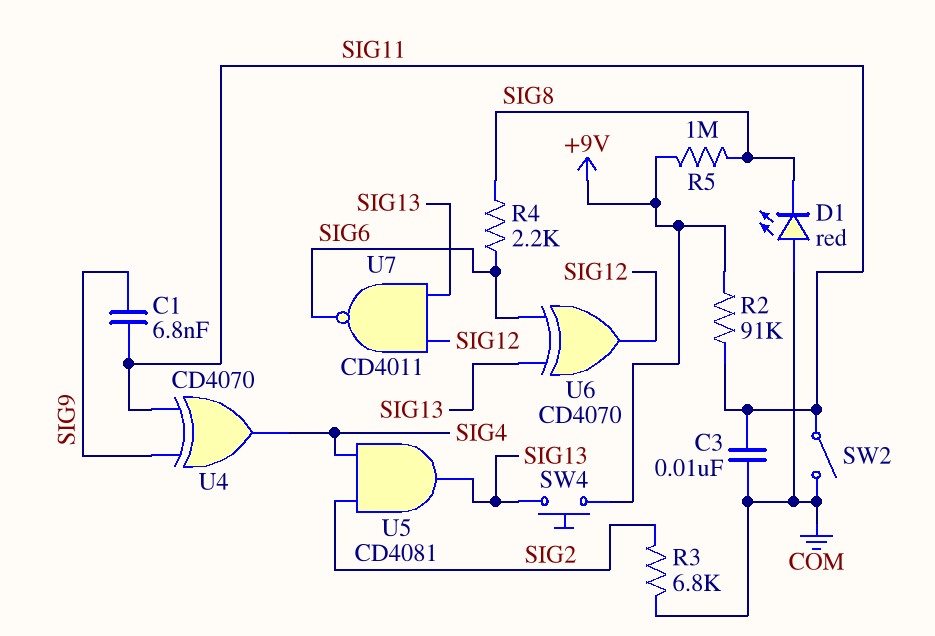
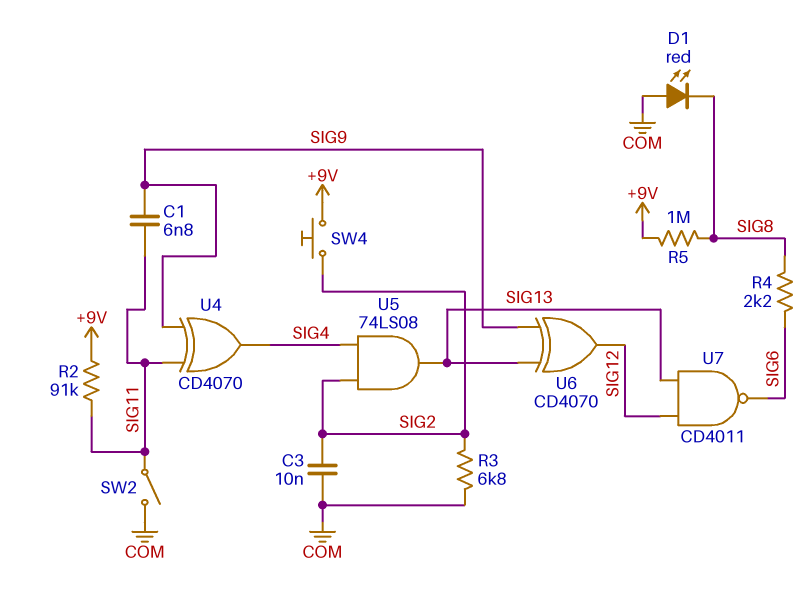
C3: 10nF (COM, SIG11) -> 10nF (COM, SIG2)
SW4: button (+9V, SIG13) -> button (+9V, SIG2)
U5: AND CD4081 (in SIG2, in SIG4, out SIG13) -> AND 74LS08 (in SIG2, in SIG4, out SIG13)
U6: XOR CD4070 (in SIG6, in SIG13, out SIG12) -> XOR CD4070 (in SIG9, in SIG13, out SIG12)

